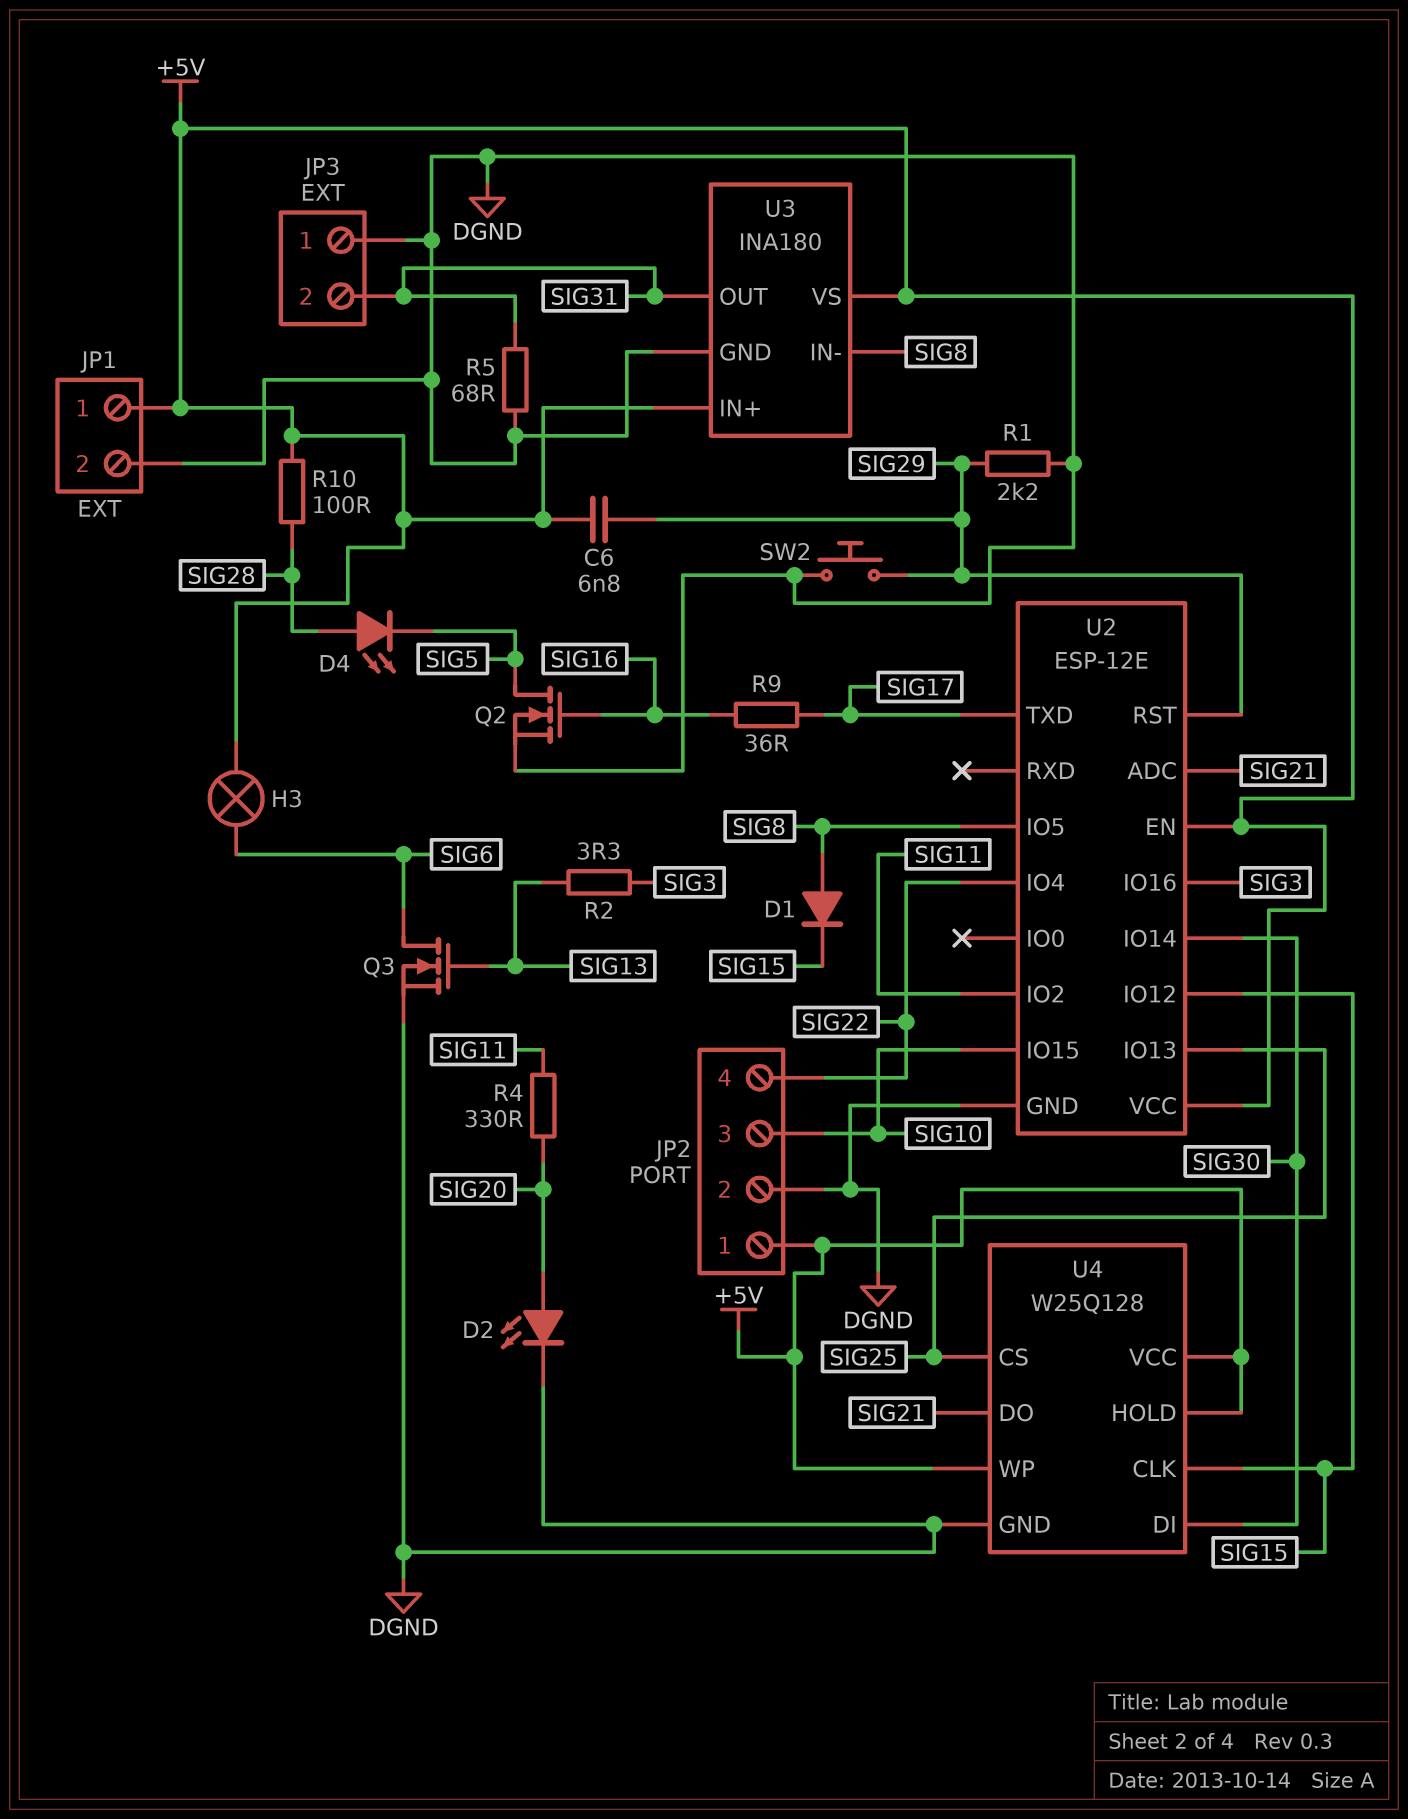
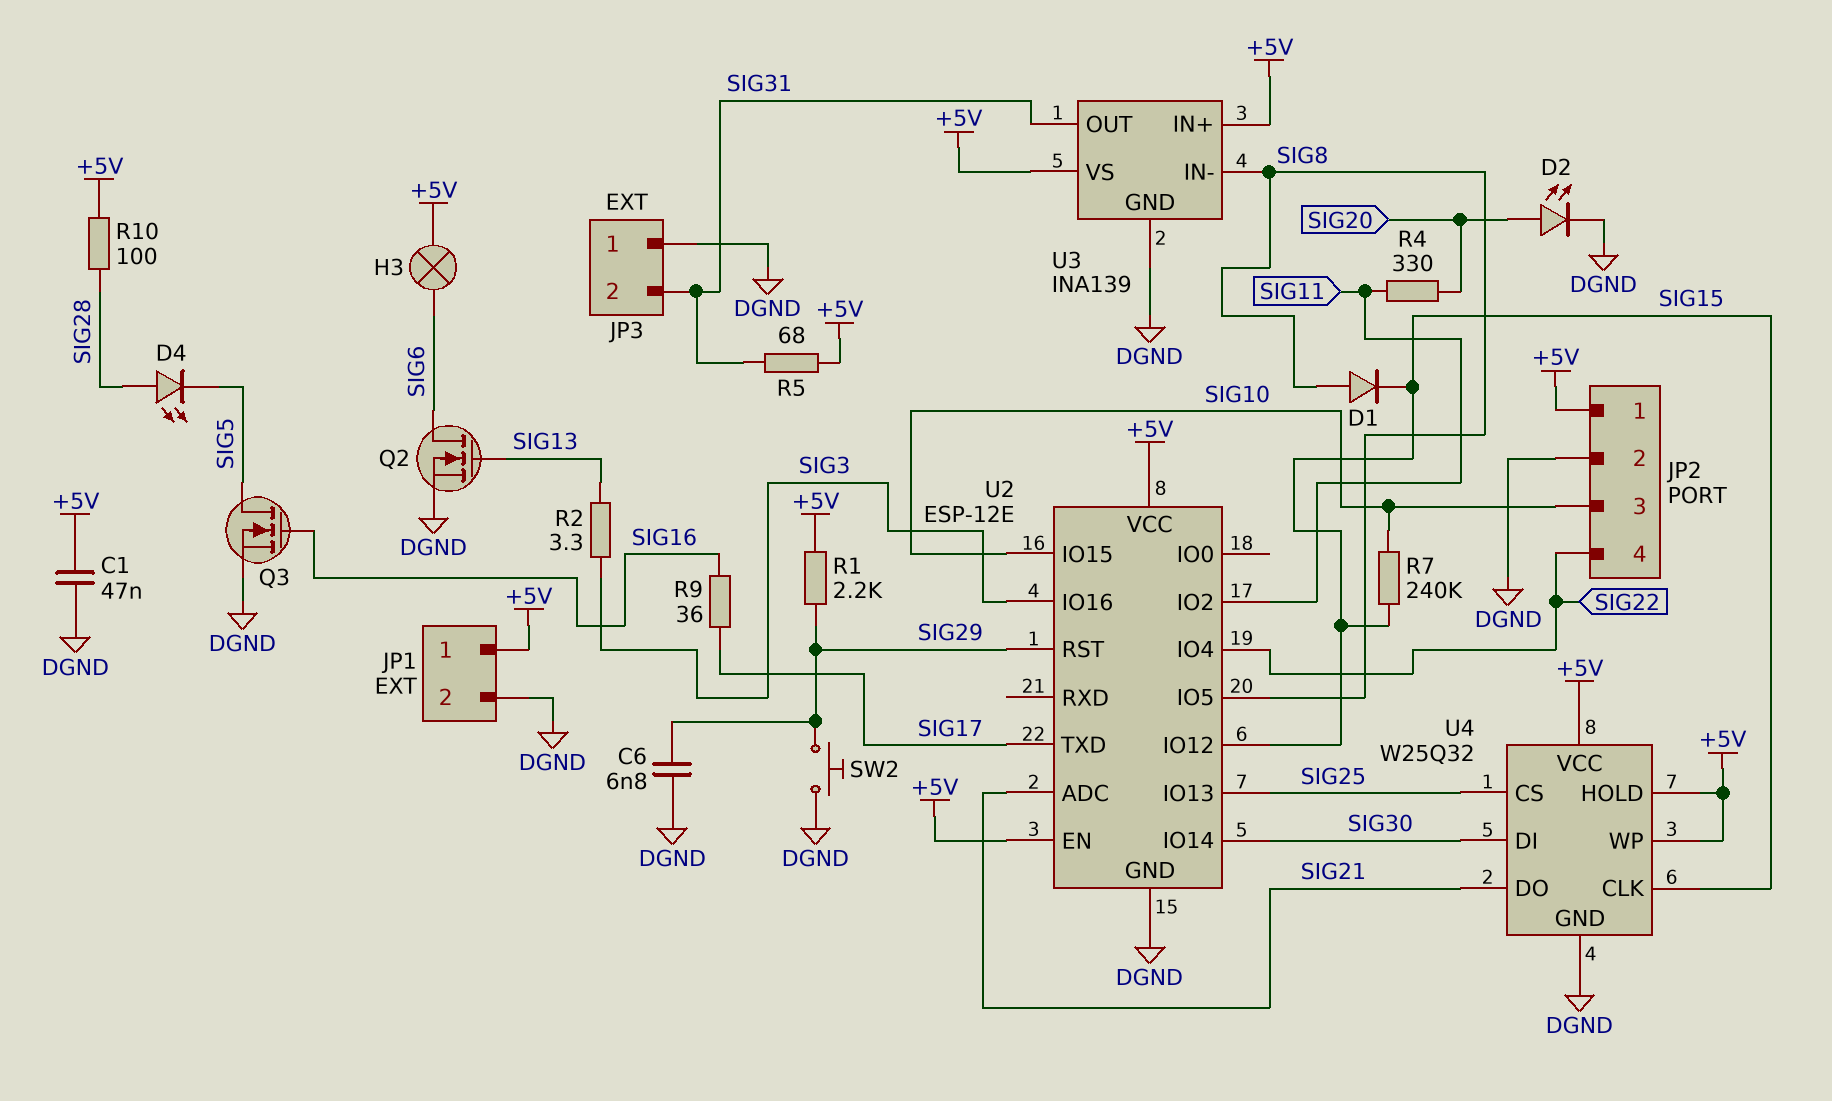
C1: none -> 47nF (+5V, DGND)
C6: 6.8nF (+5V, SIG29) -> 6.8nF (DGND, SIG29)
Q2: NMOS (G SIG16, D SIG5, S DGND) -> NMOS (G SIG13, D SIG6, S DGND)
Q3: NMOS (G SIG13, D SIG6, S DGND) -> NMOS (G SIG16, D SIG5, S DGND)
R1: 2.2k (DGND, SIG29) -> 2.2k (+5V, SIG29)
R5: 68 (DGND, SIG31) -> 68 (+5V, SIG31)
R7: none -> 240k (SIG10, SIG15)
U3: INA180 -> INA139
U4: W25Q128 -> W25Q32

